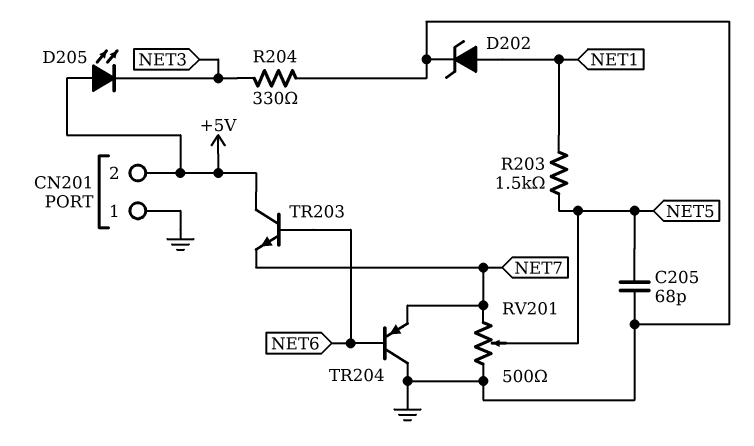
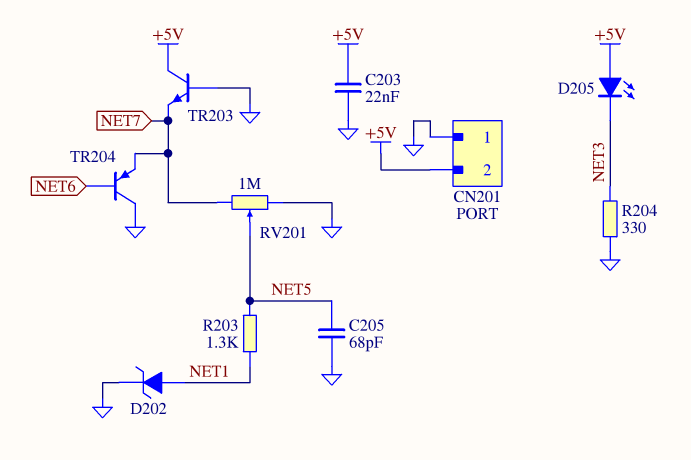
C203: none -> 22nF (+5V, GND)
R203: 1.5k (NET1, NET5) -> 1.3k (NET1, NET5)
RV201: 500 (GND, NET7, wiper NET5) -> 1M (GND, NET7, wiper NET5)
TR203: NPN (B NET6, C +5V, E NET7) -> NPN (B GND, C +5V, E NET7)

